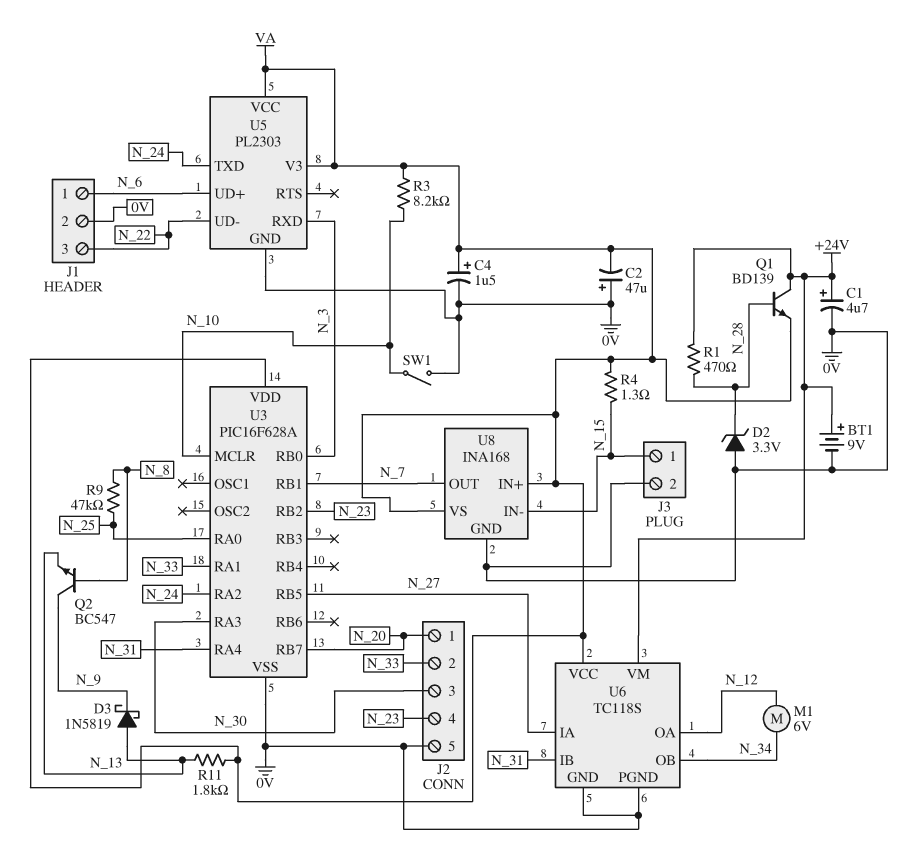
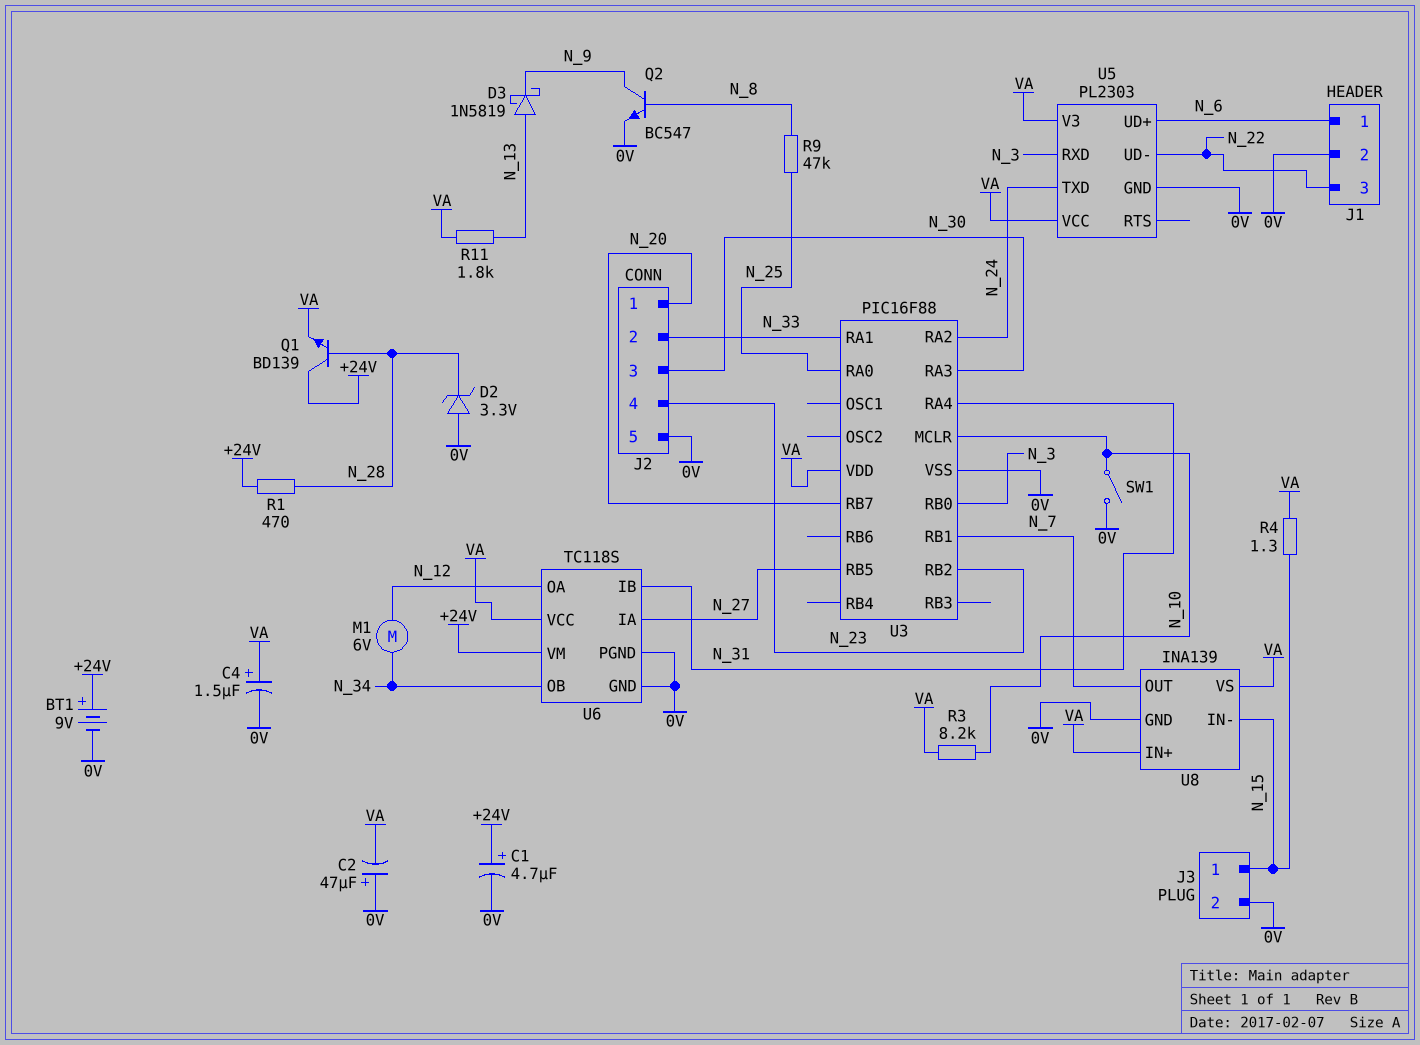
Q2: NPN BC547 (B N_8, C N_9, E N_13) -> NPN BC547 (B N_8, C N_9, E 0V)
U3: PIC16F628A -> PIC16F88
U8: INA168 -> INA139

